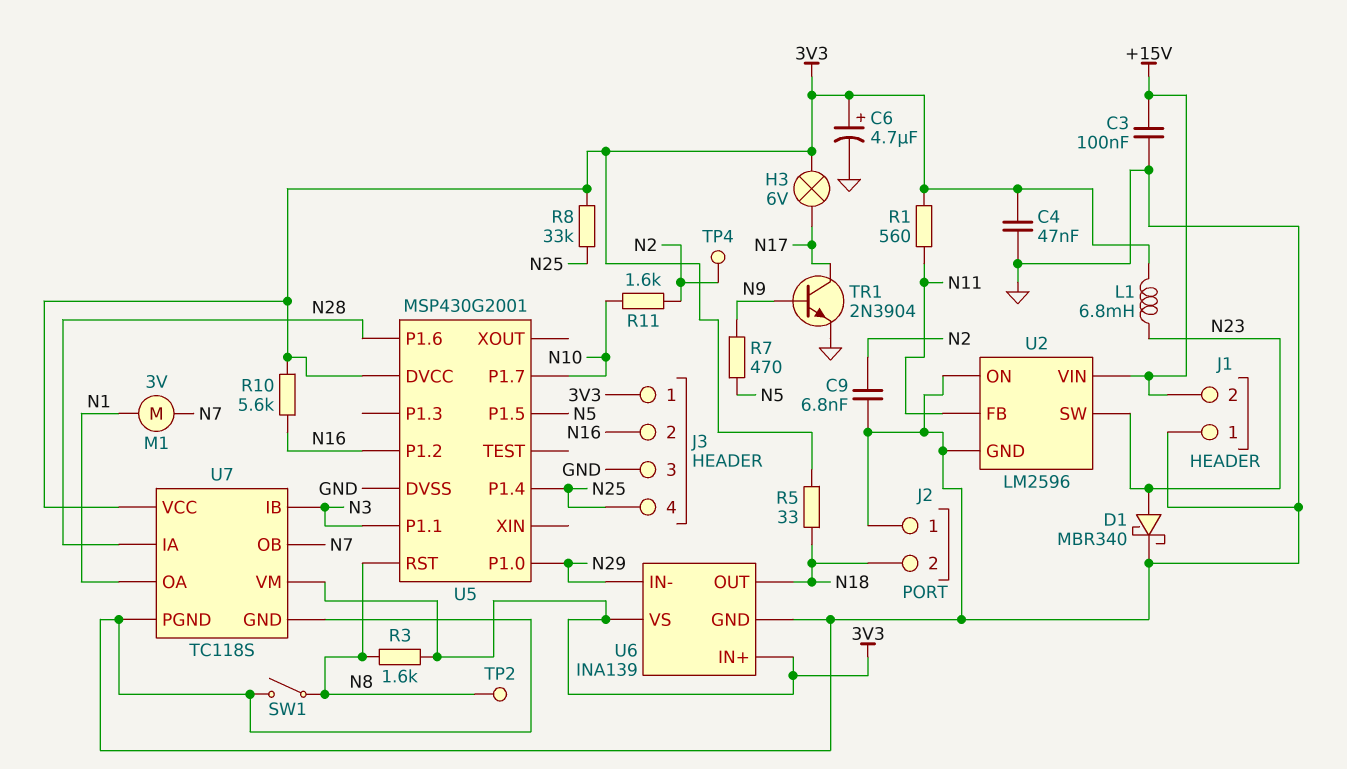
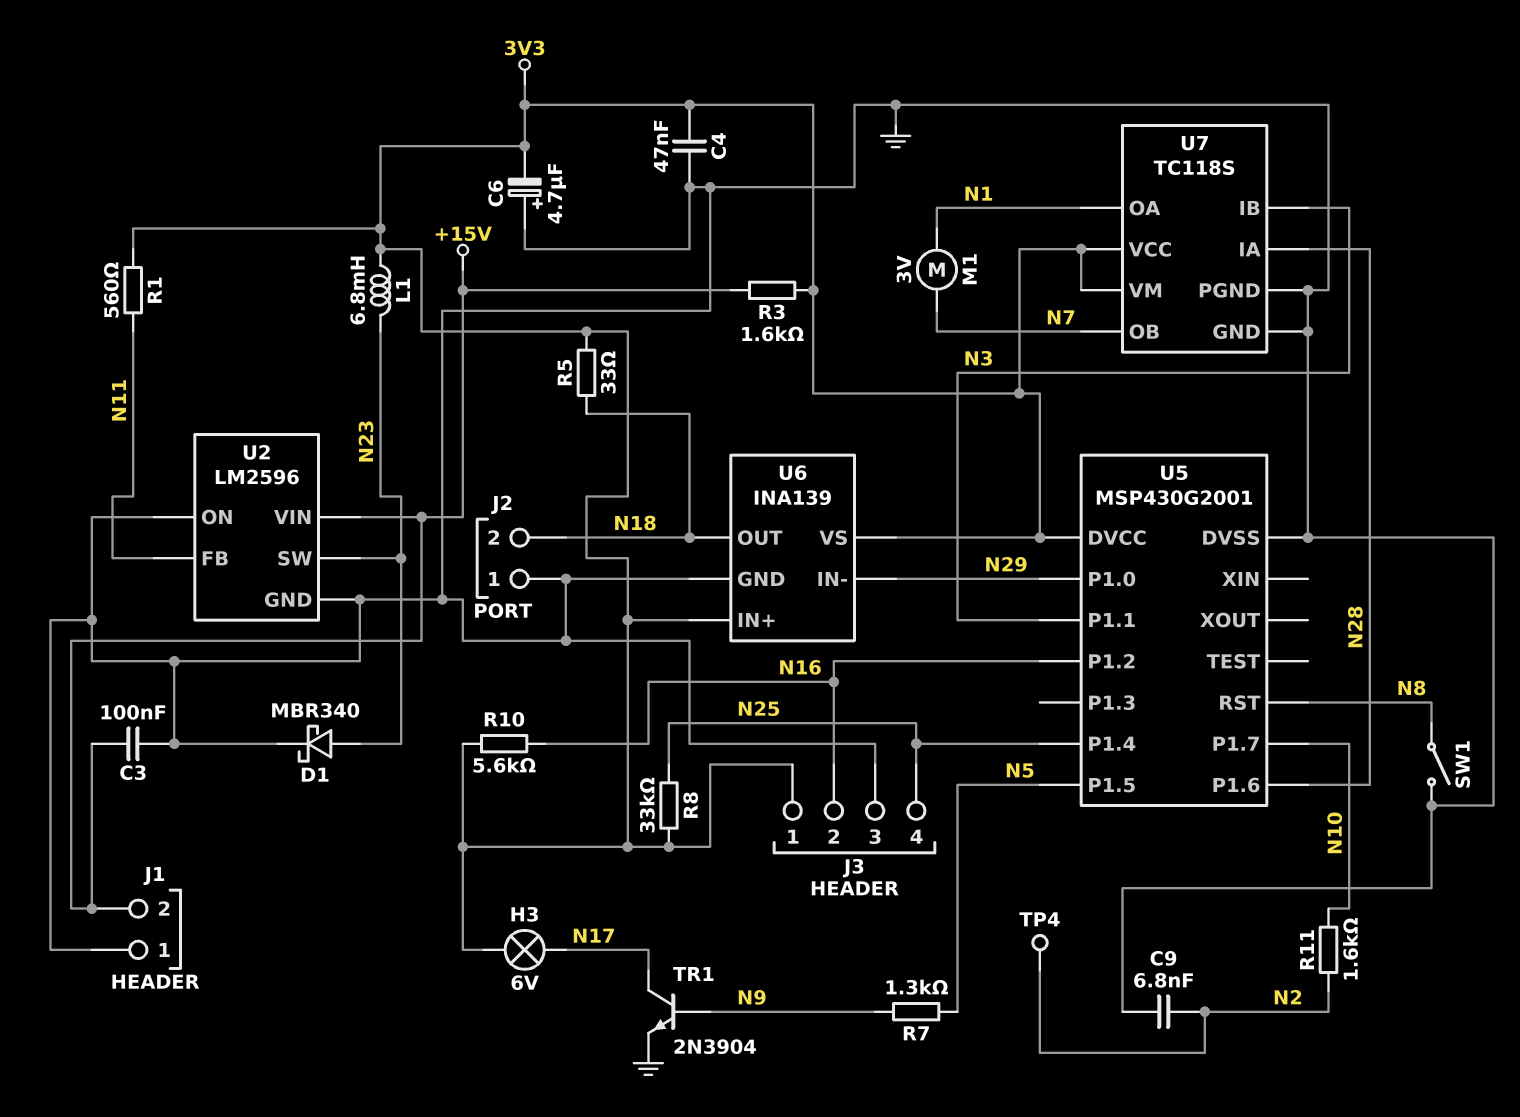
C6: 4.7uF (plus 3V3, minus GND) -> 4.7uF (plus GND, minus 3V3)
R3: 1.6k (3V3, N8) -> 1.6k (+15V, 3V3)
R7: 470 (N5, N9) -> 1.3k (N5, N9)
TP2: test point (N8) -> none

